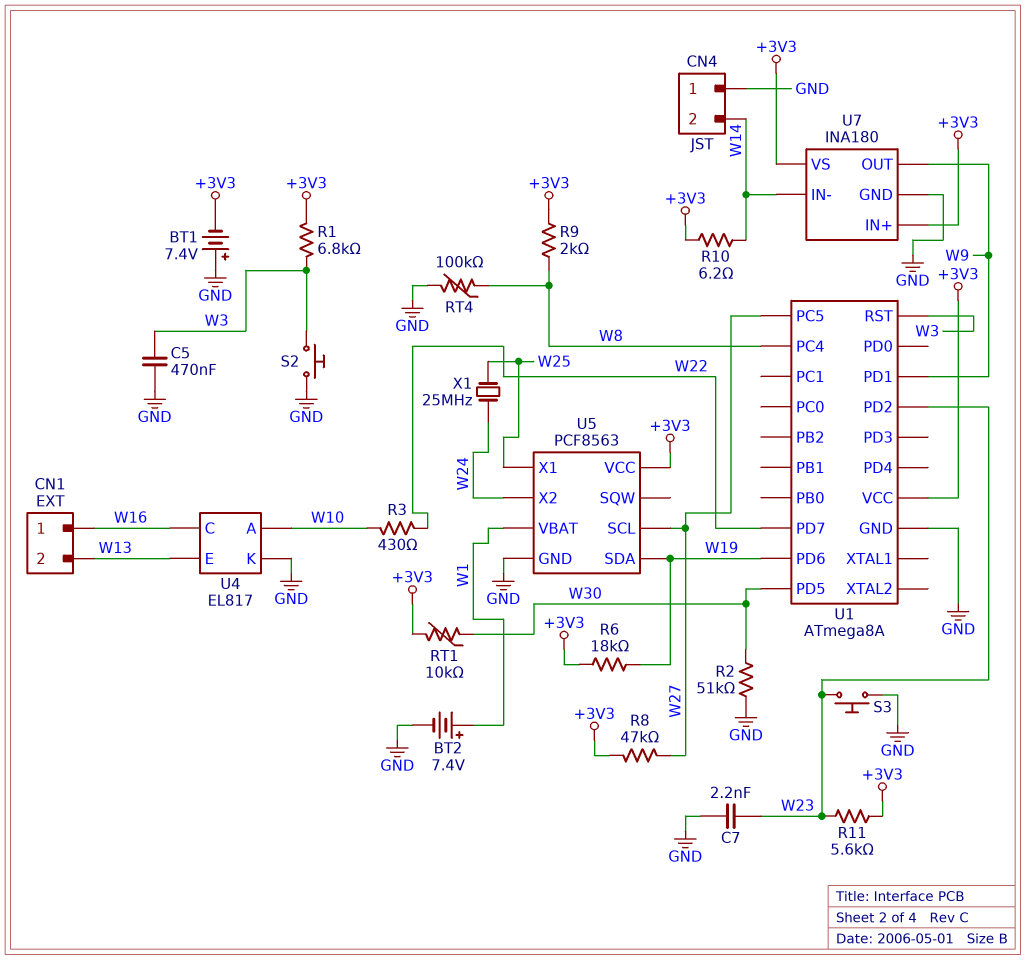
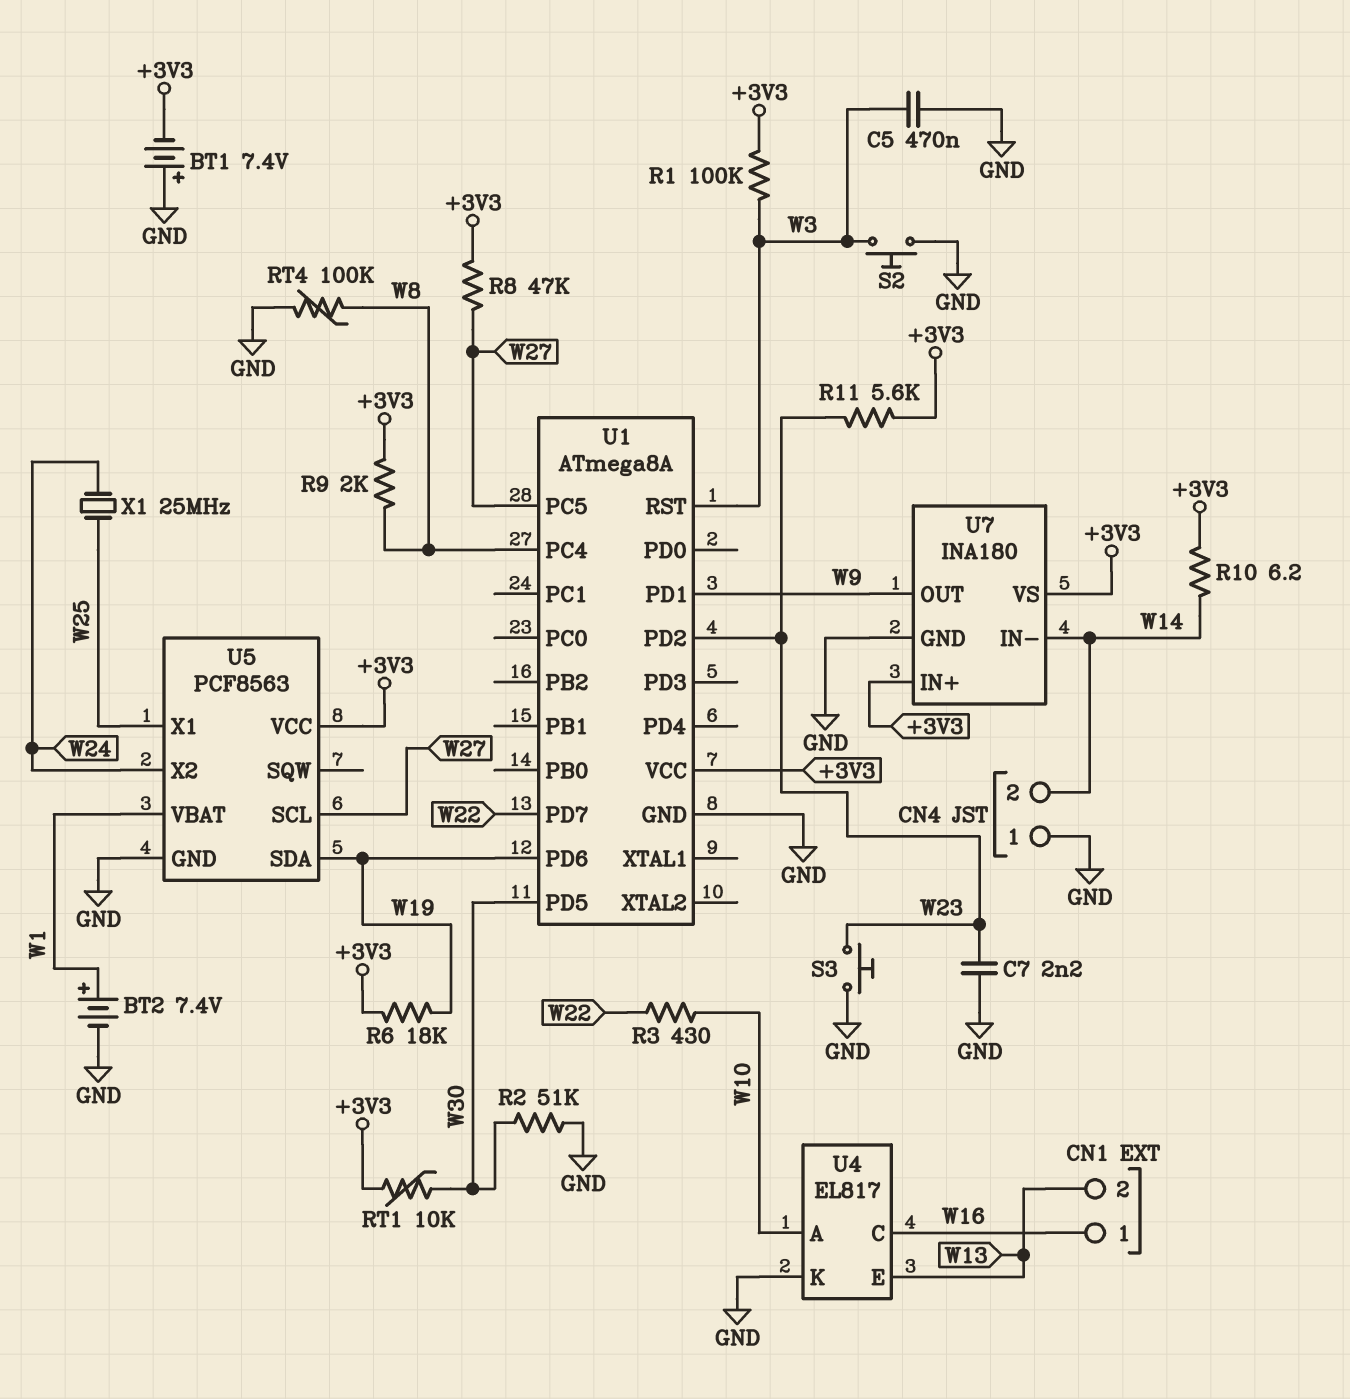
R1: 6.8k (+3V3, W3) -> 100k (+3V3, W3)

